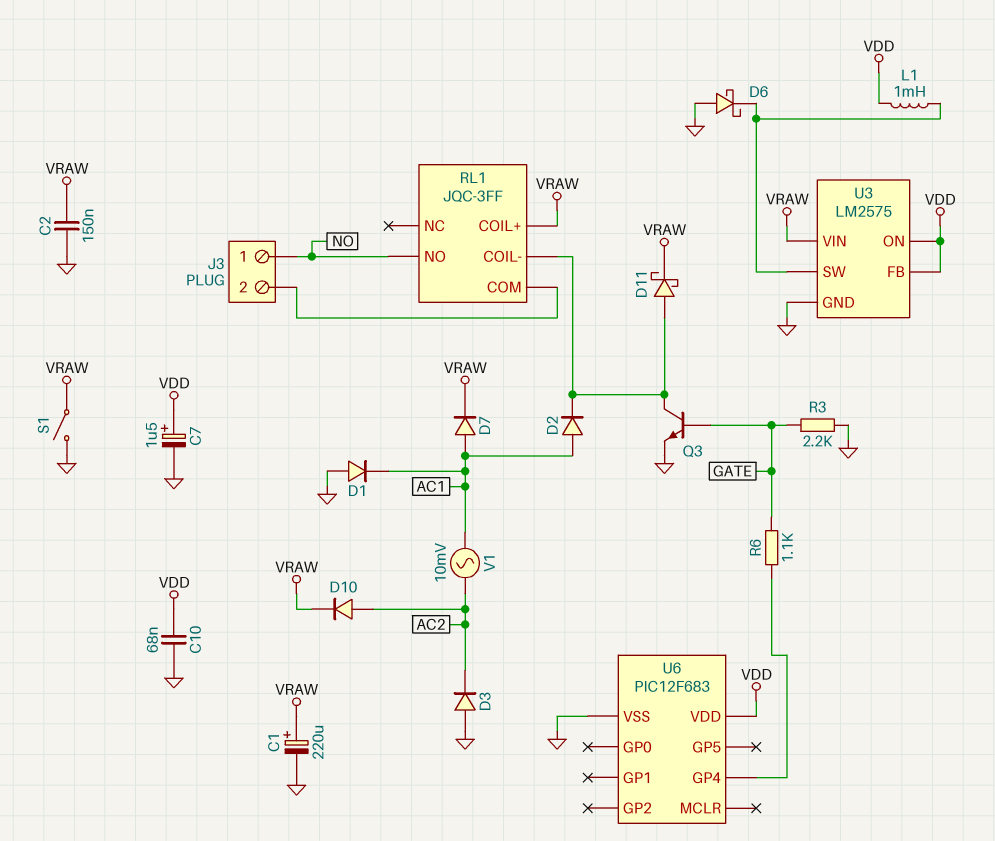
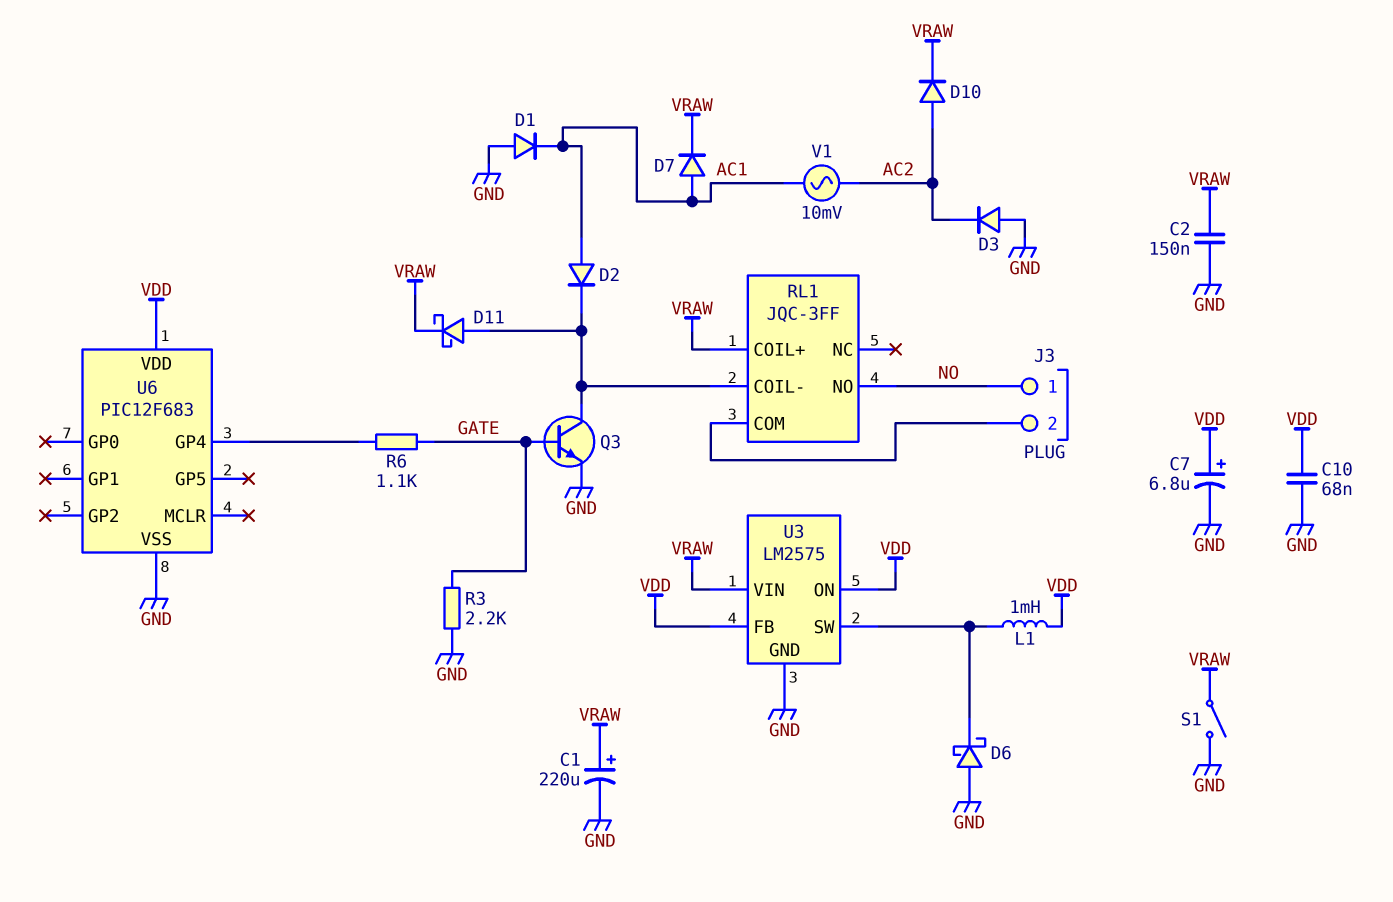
C7: 1.5uF (plus VDD, minus GND) -> 6.8uF (plus VDD, minus GND)

